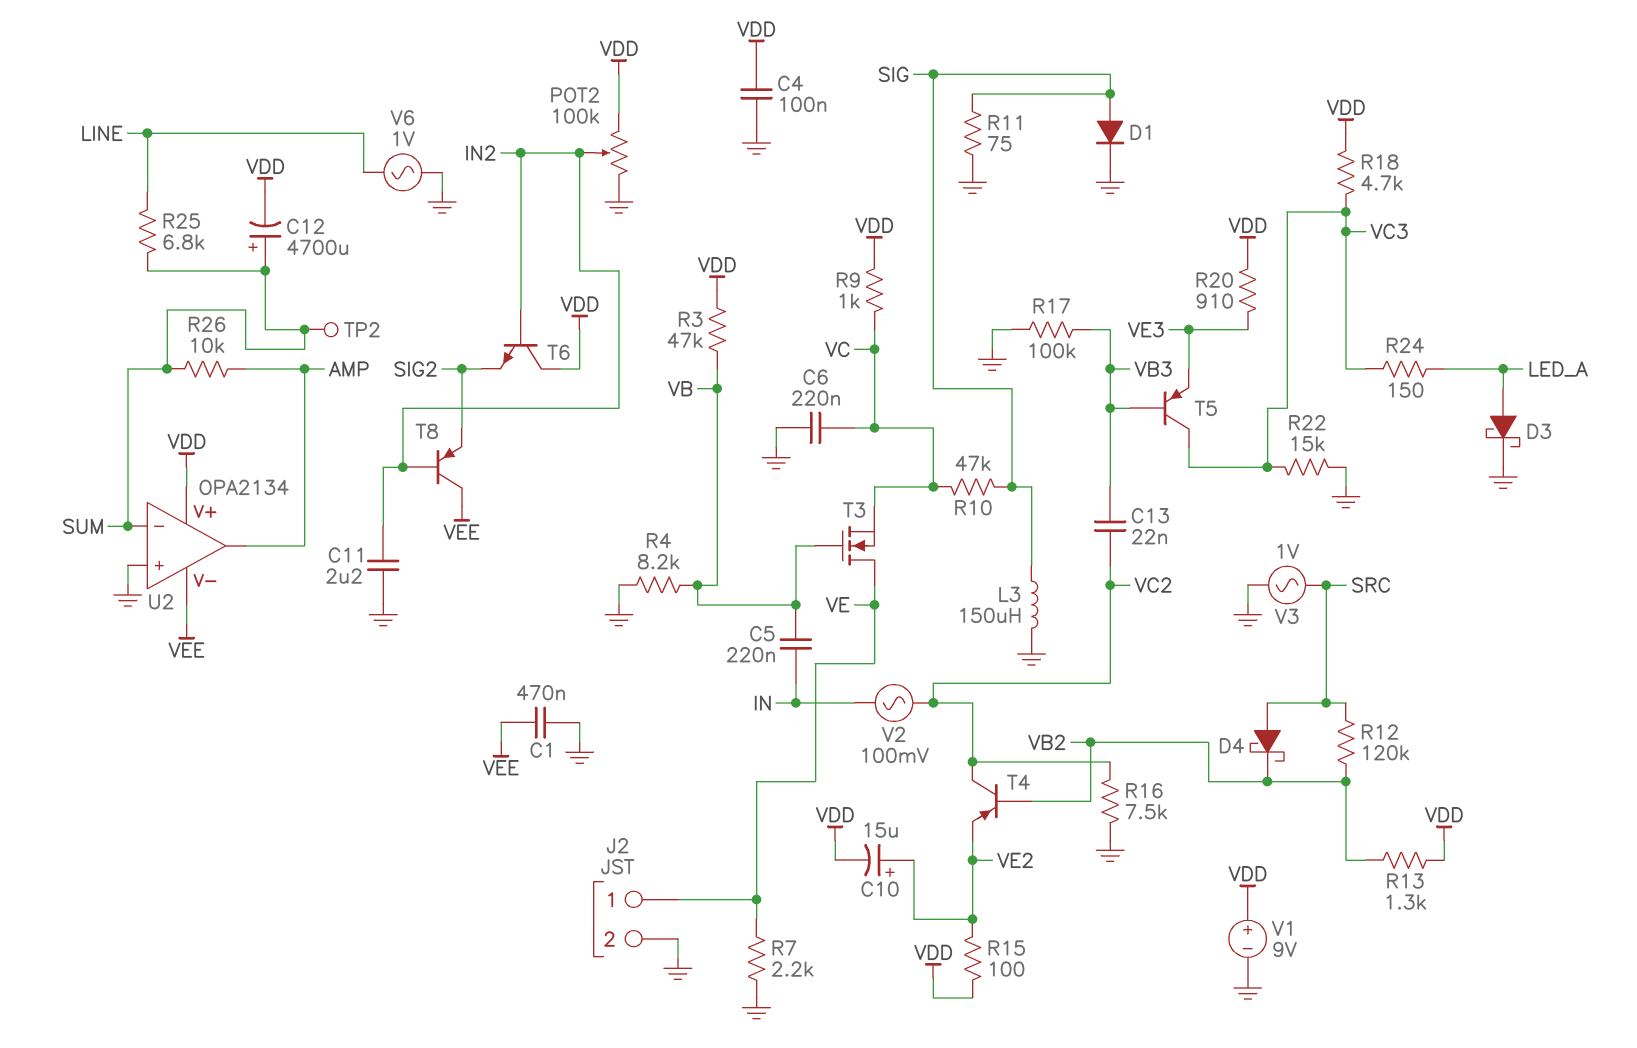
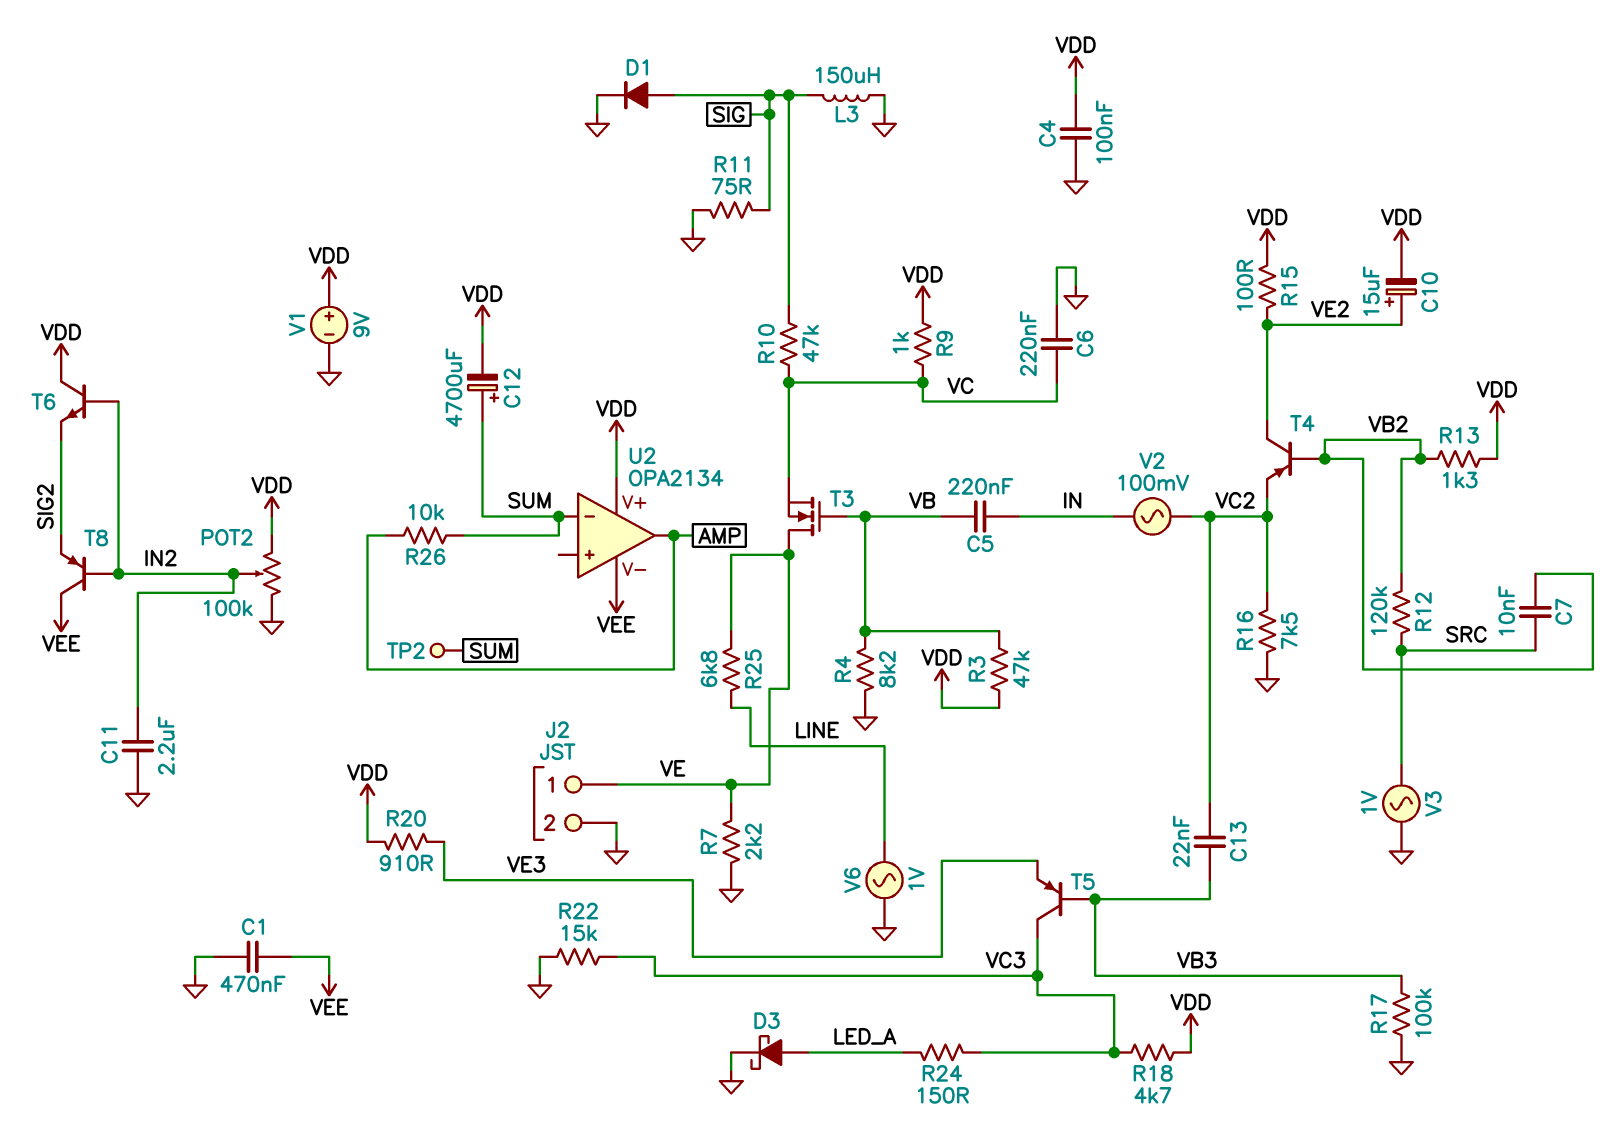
C7: none -> 10nF (SRC, VB2)
D4: schottky (A SRC, K VB2) -> none
R25: 6.8k (LINE, SUM) -> 6.8k (LINE, VE)
T4: PNP (B VB2, C VC2, E VE2) -> PNP (B VB2, C VE2, E VC2)
U2 pin in+: GND -> none

